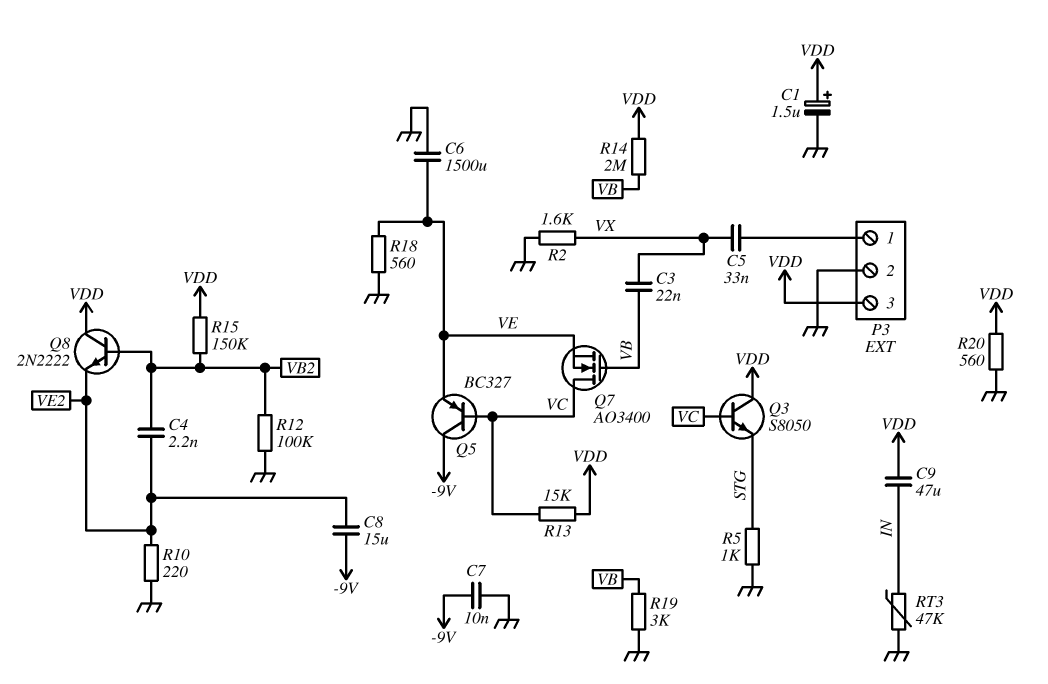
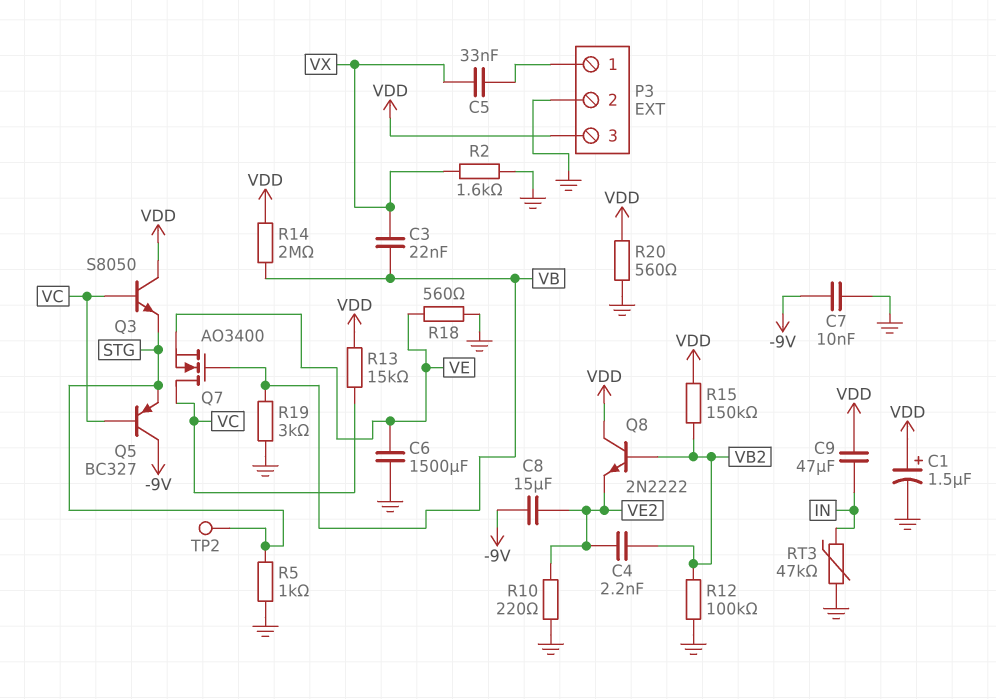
Q5: PNP BC327 (B VC, C -9V, E VE) -> PNP BC327 (B VC, C -9V, E STG)
TP2: none -> test point (STG)

